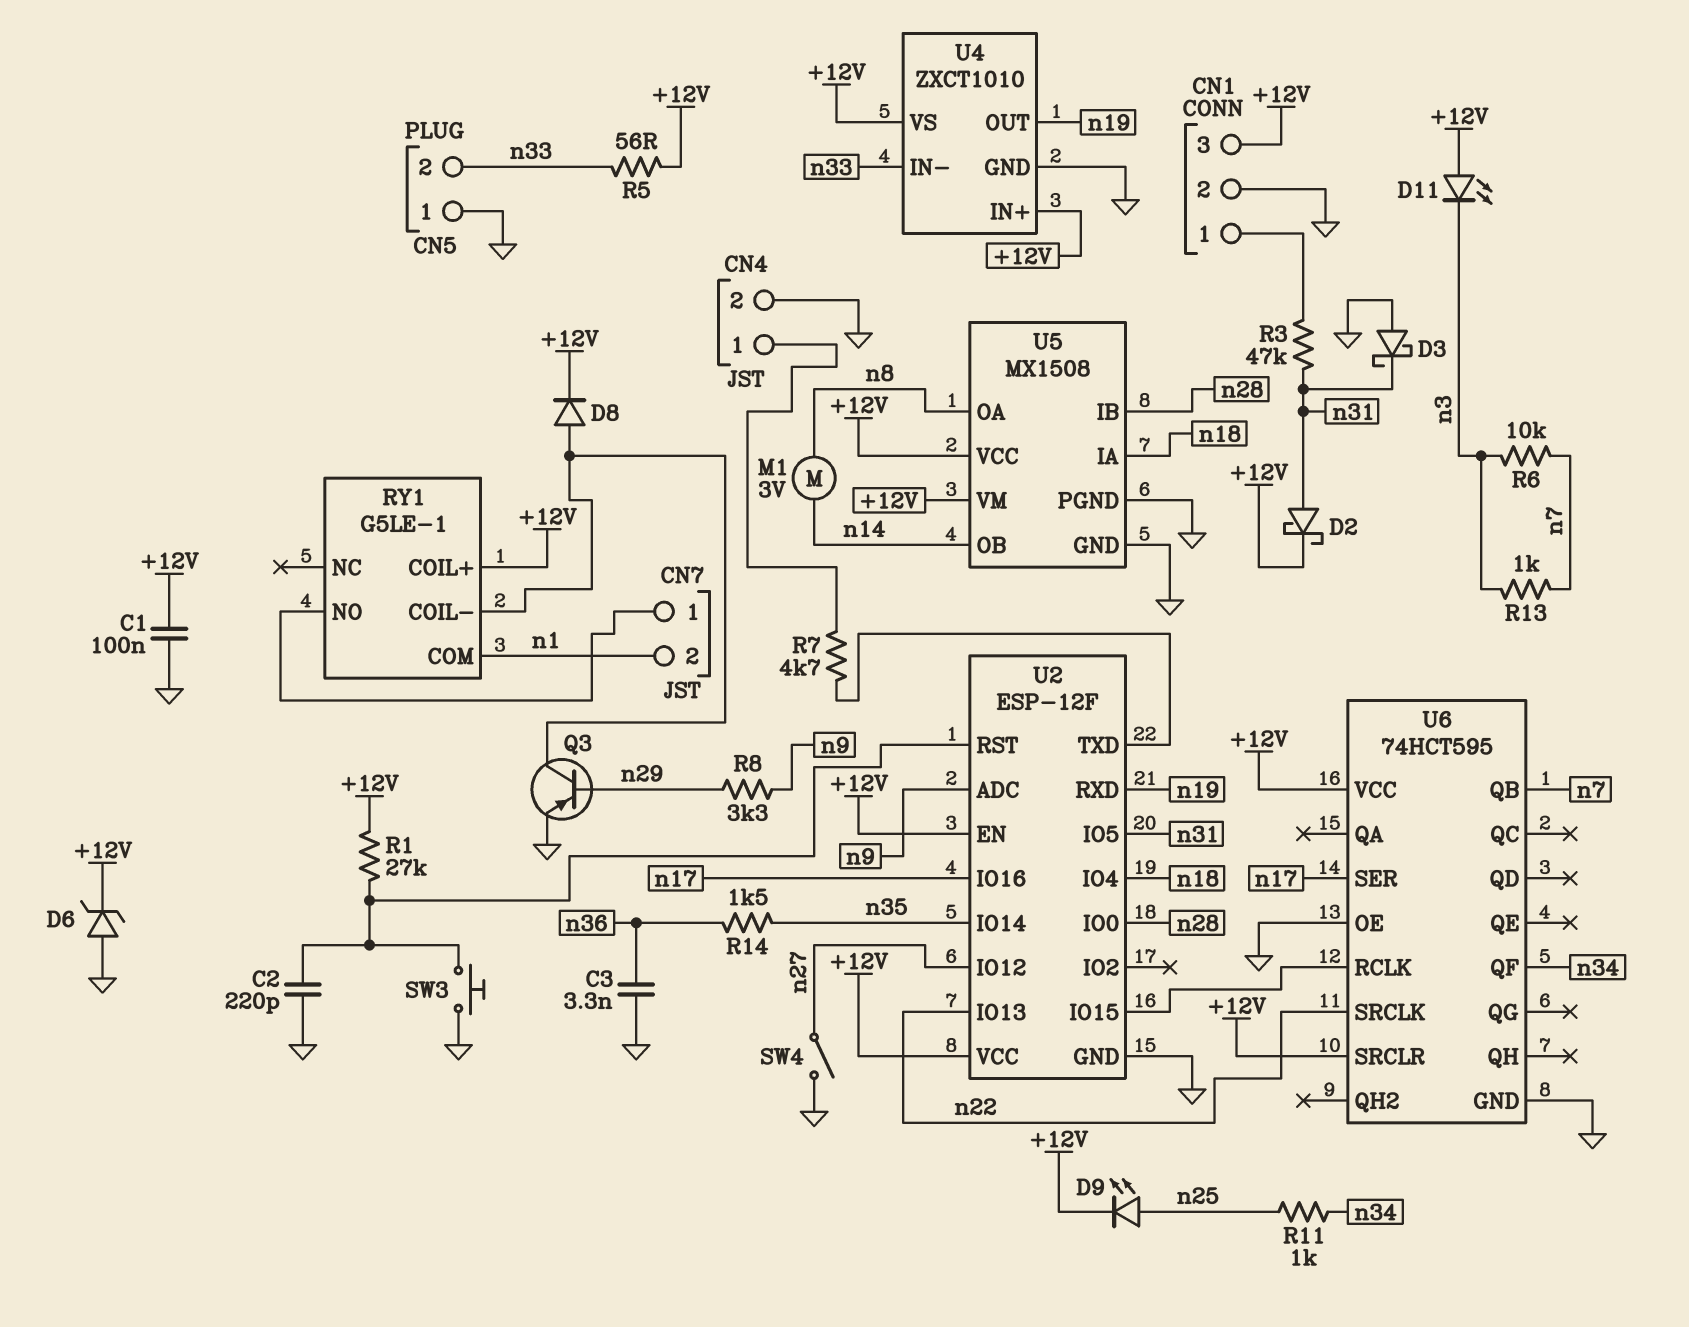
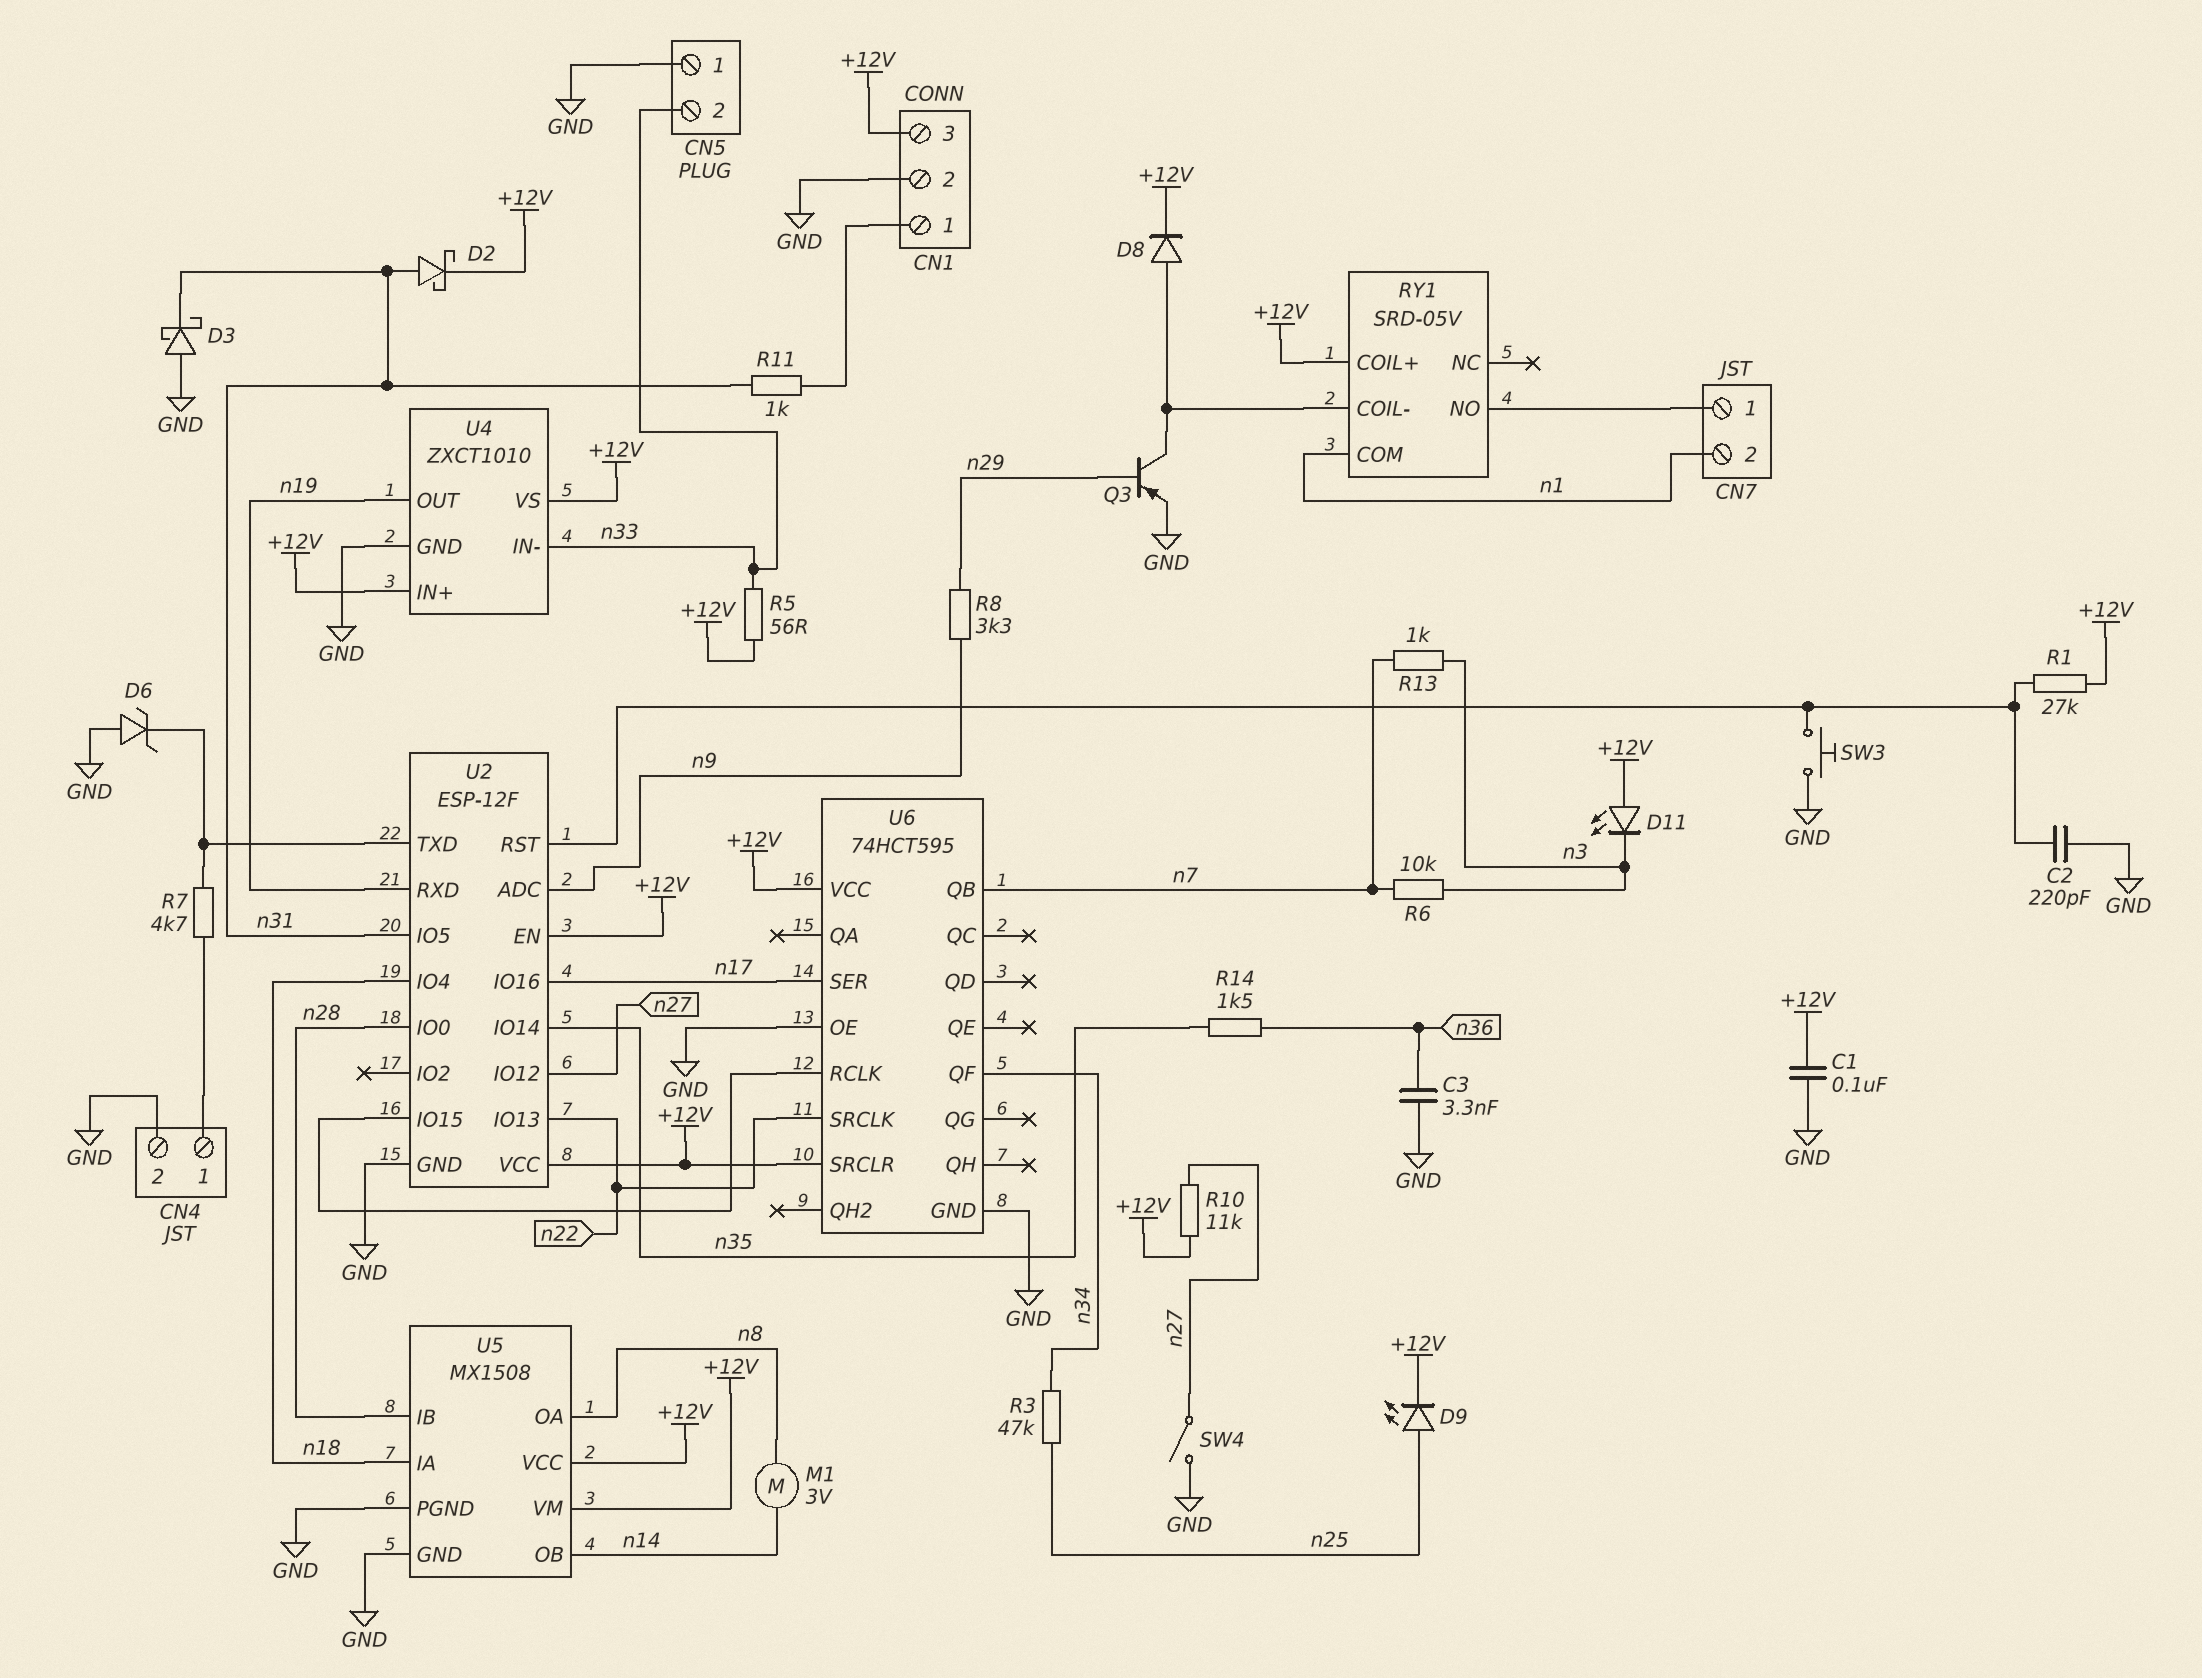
D6: zener (A GND, K +12V) -> zener (A GND, K U2/TXD)
R3: 47k (CN1/1, n31) -> 47k (n25, n34)
R10: none -> 11k (+12V, n27)
R11: 1k (n25, n34) -> 1k (CN1/1, n31)
RY1: G5LE-1 -> SRD-05V

